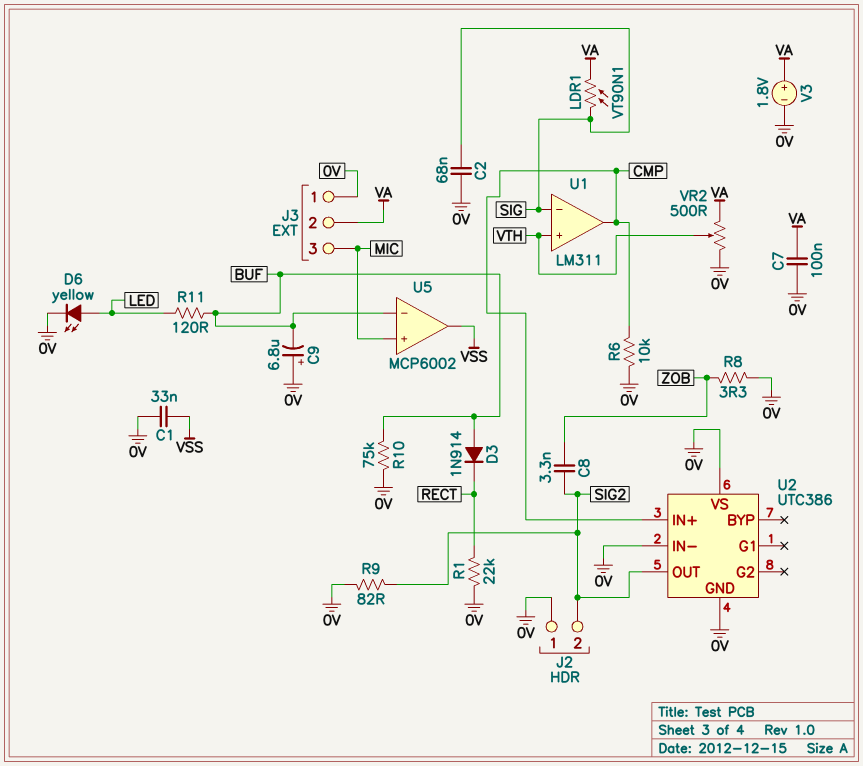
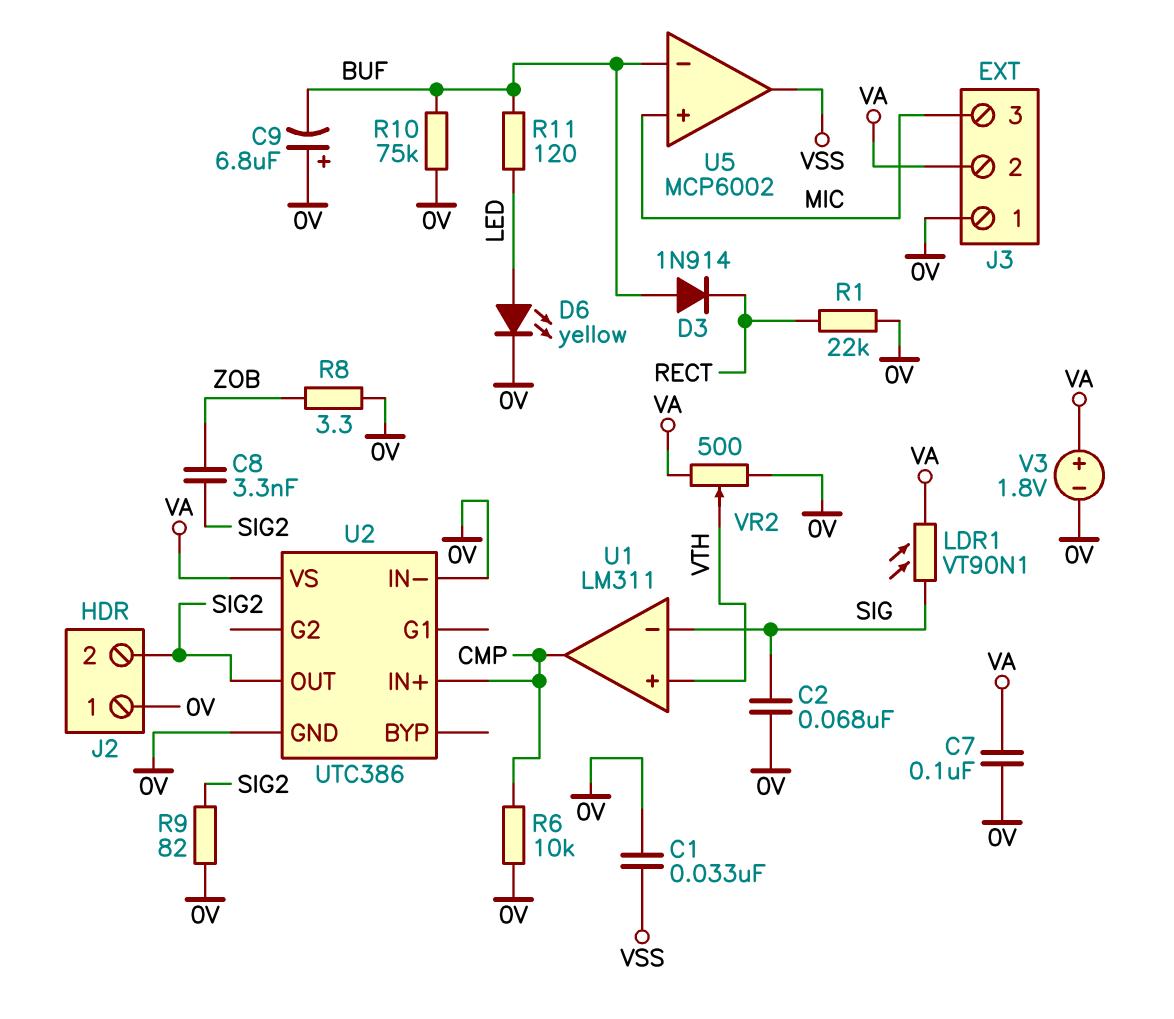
U2 pin VS: 0V -> VA

